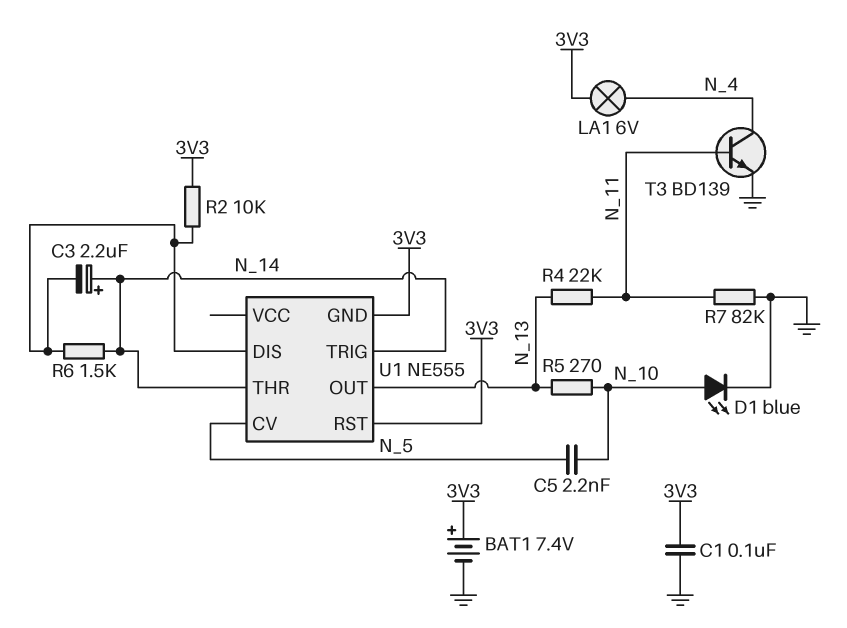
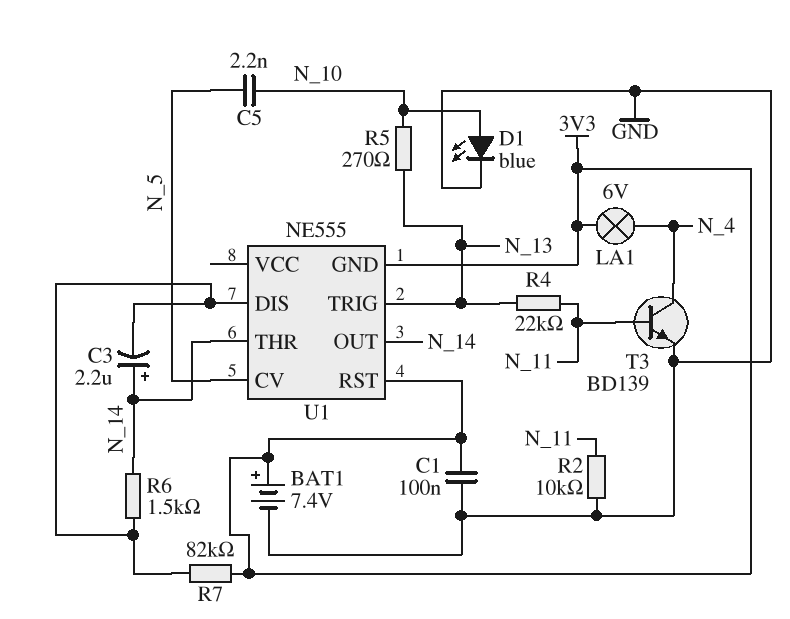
R2: 10k (3V3, U1/DIS) -> 10k (GND, N_11)
R7: 82k (GND, N_11) -> 82k (3V3, U1/DIS)
U1 pin OUT: N_13 -> N_14
U1 pin TRIG: N_14 -> N_13

